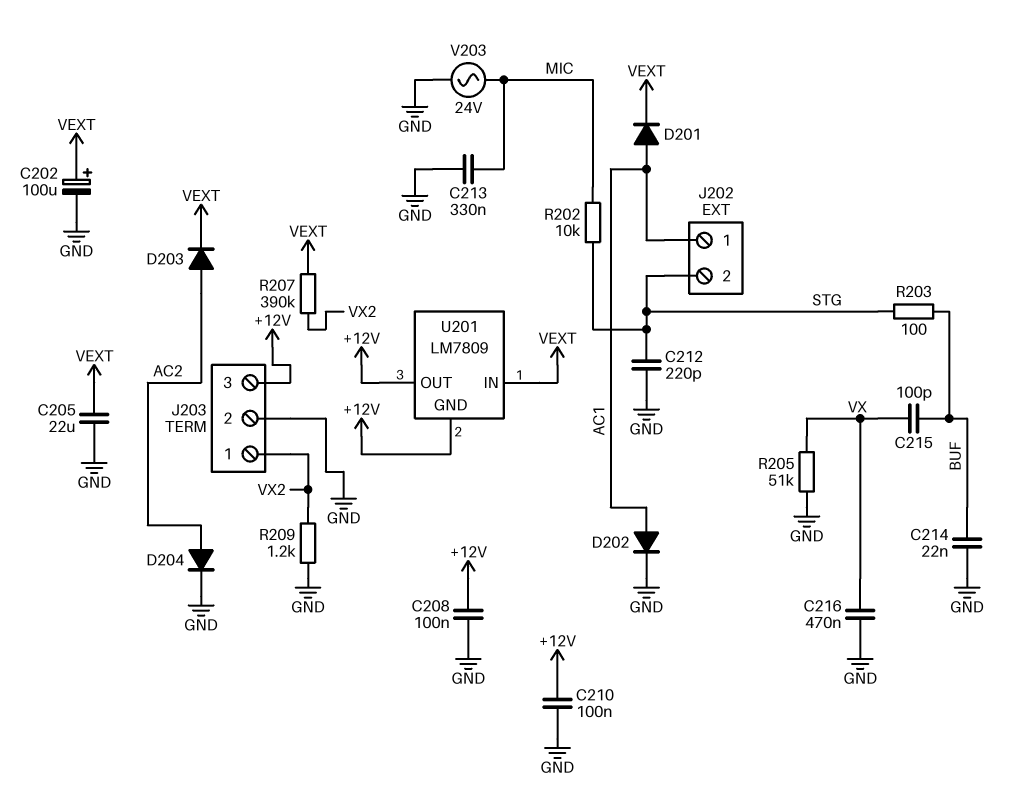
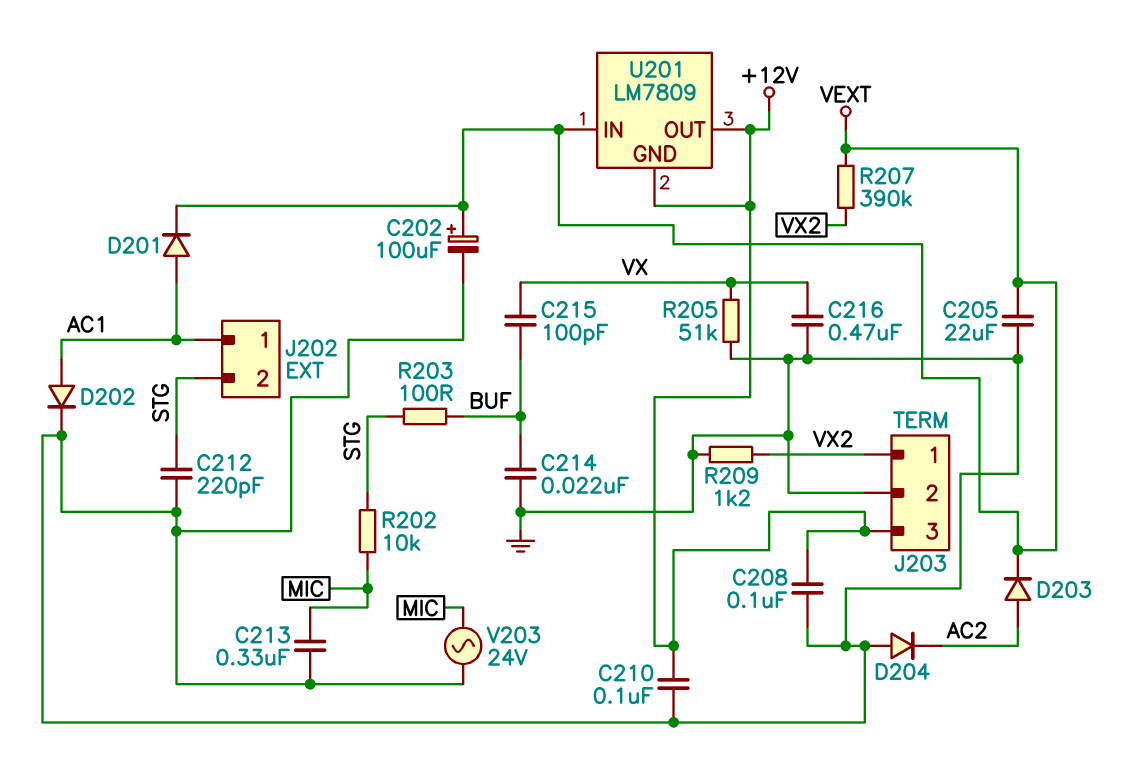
D204: diode (A AC2, K GND) -> diode (A GND, K AC2)

